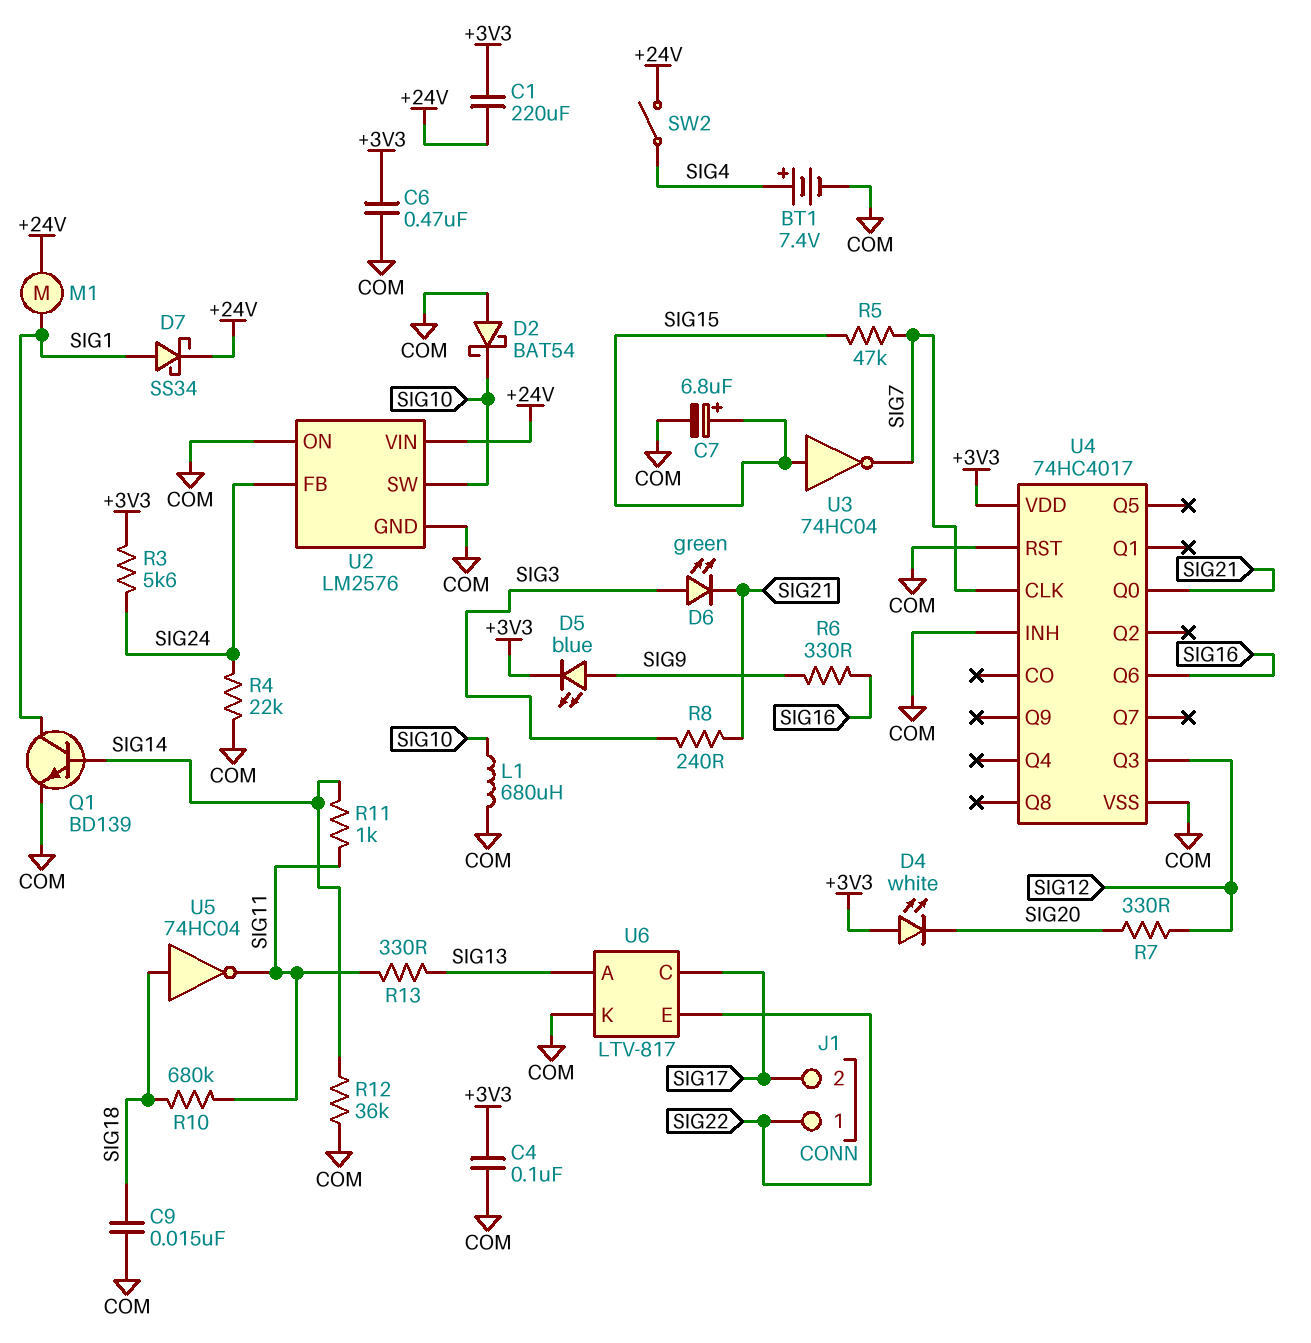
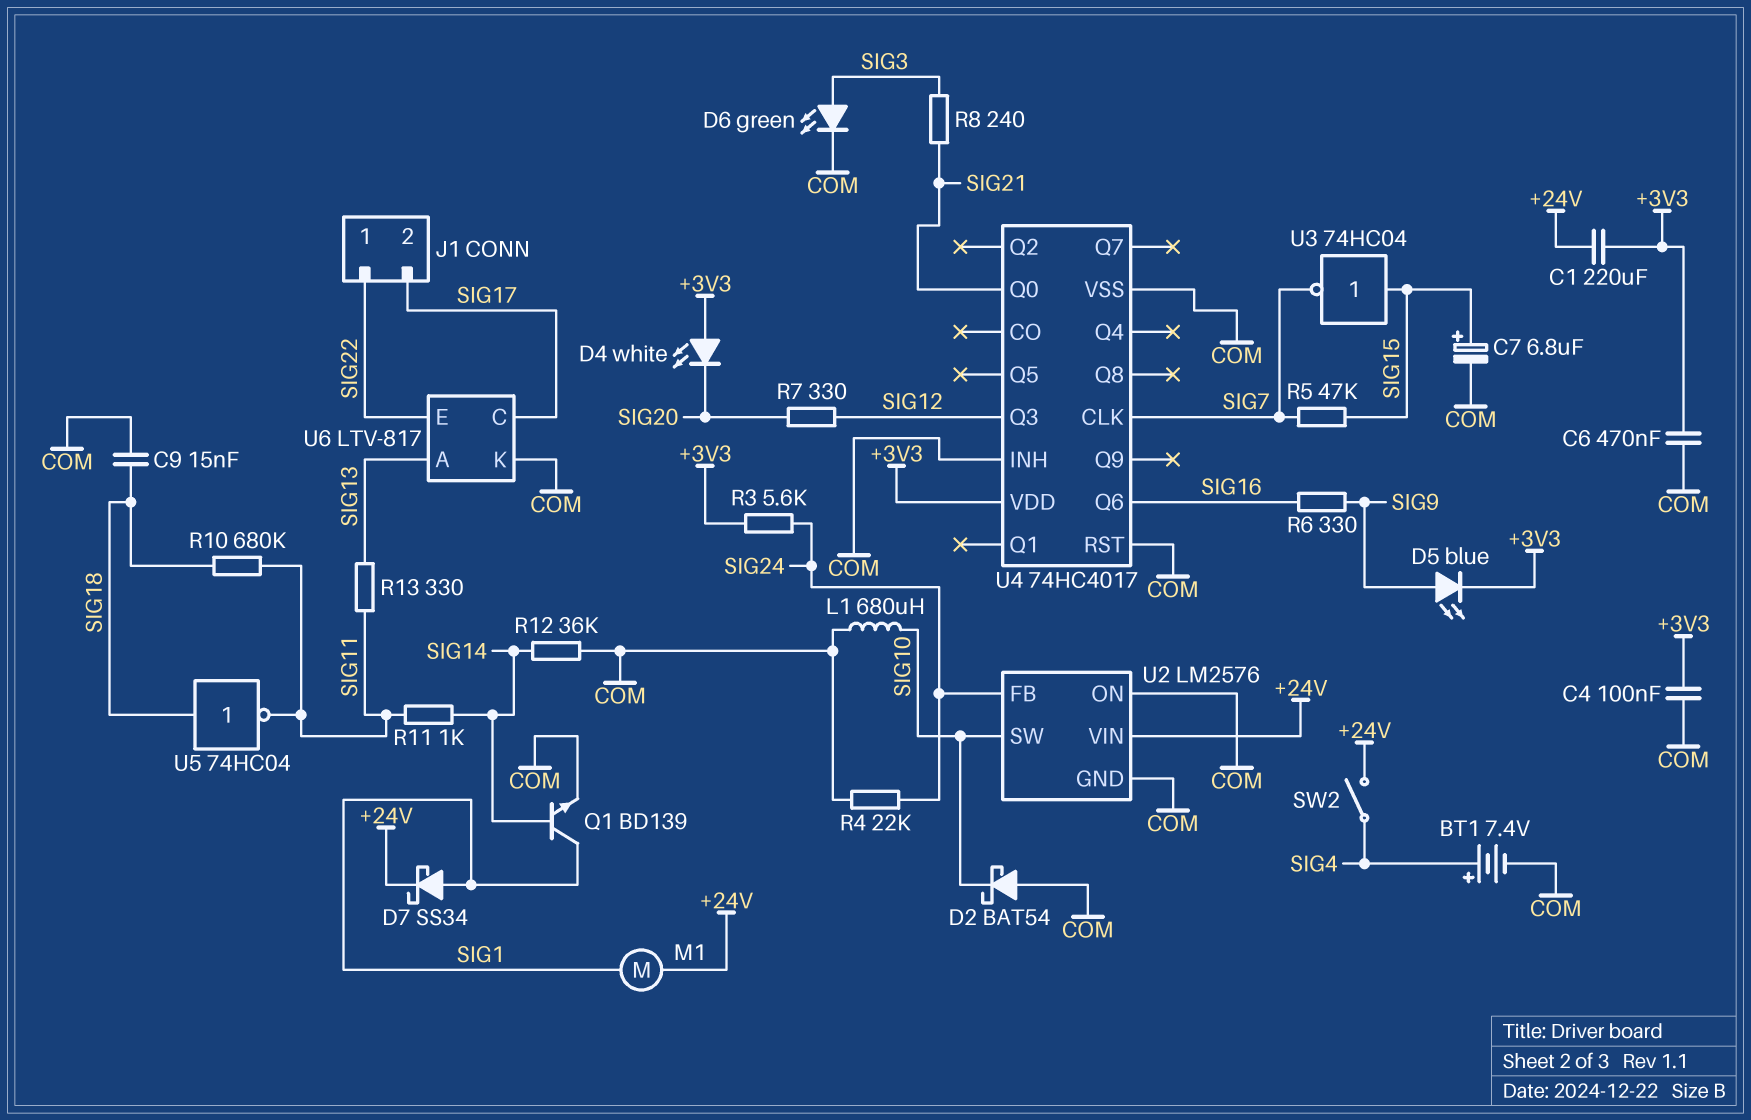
D6: LED green (A SIG3, K SIG21) -> LED green (A SIG3, K COM)

